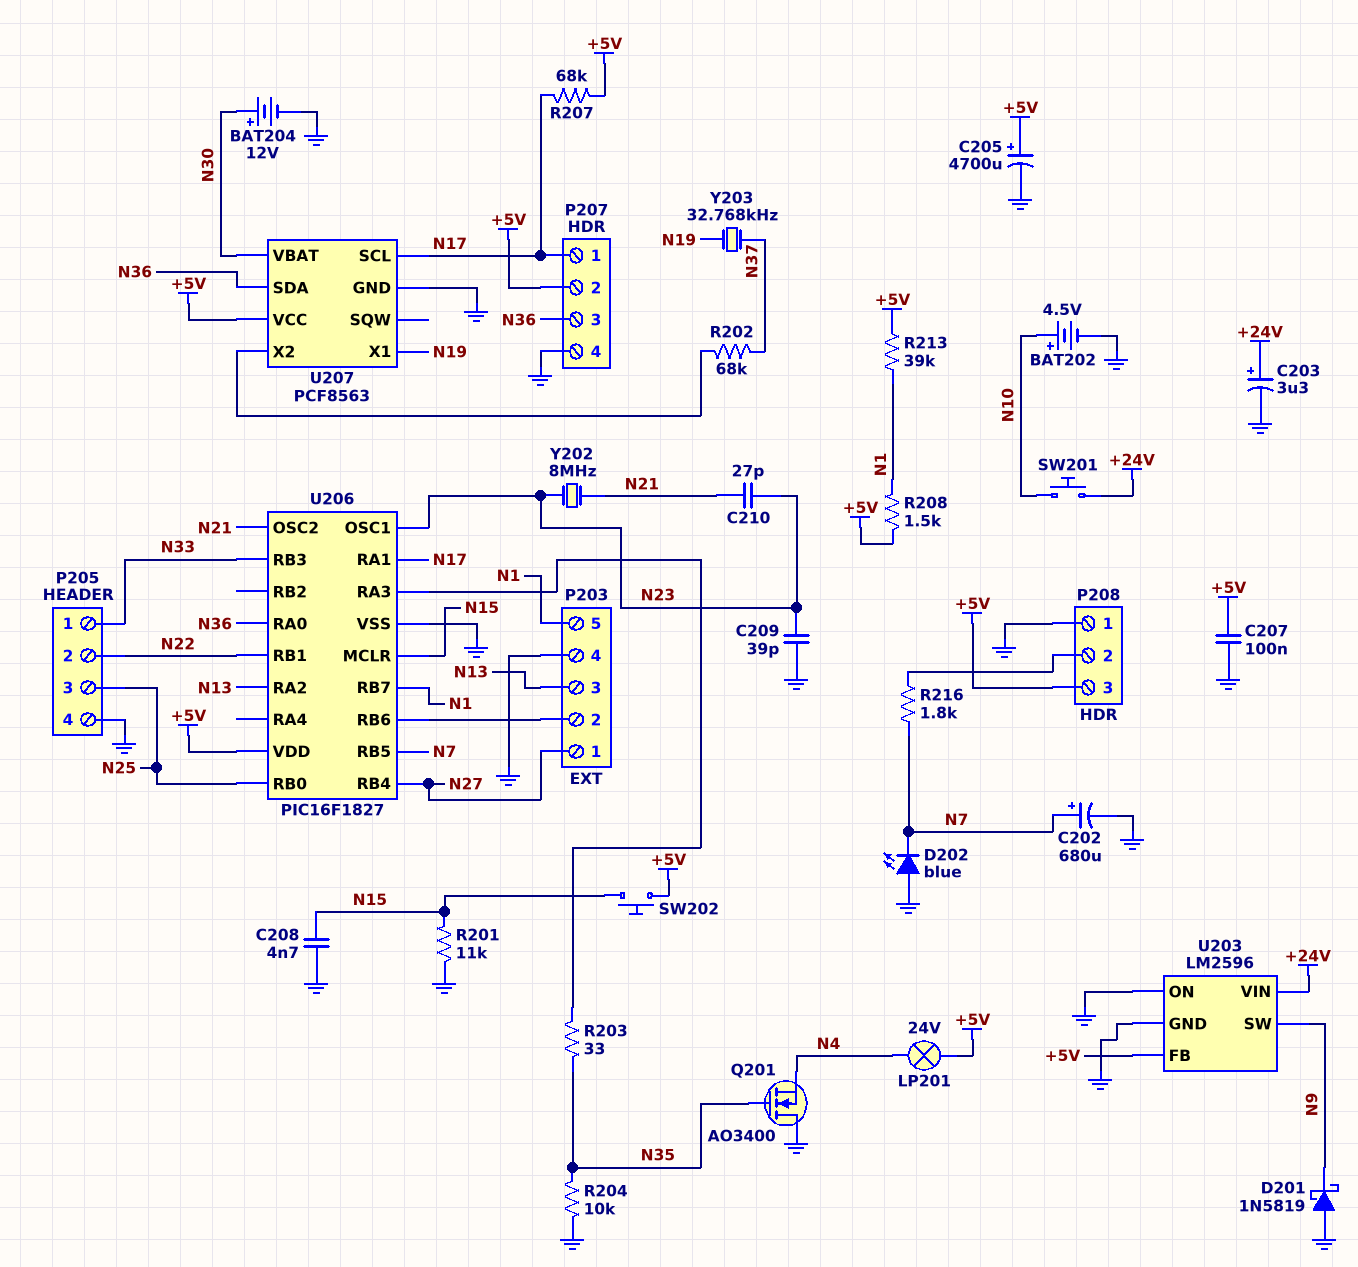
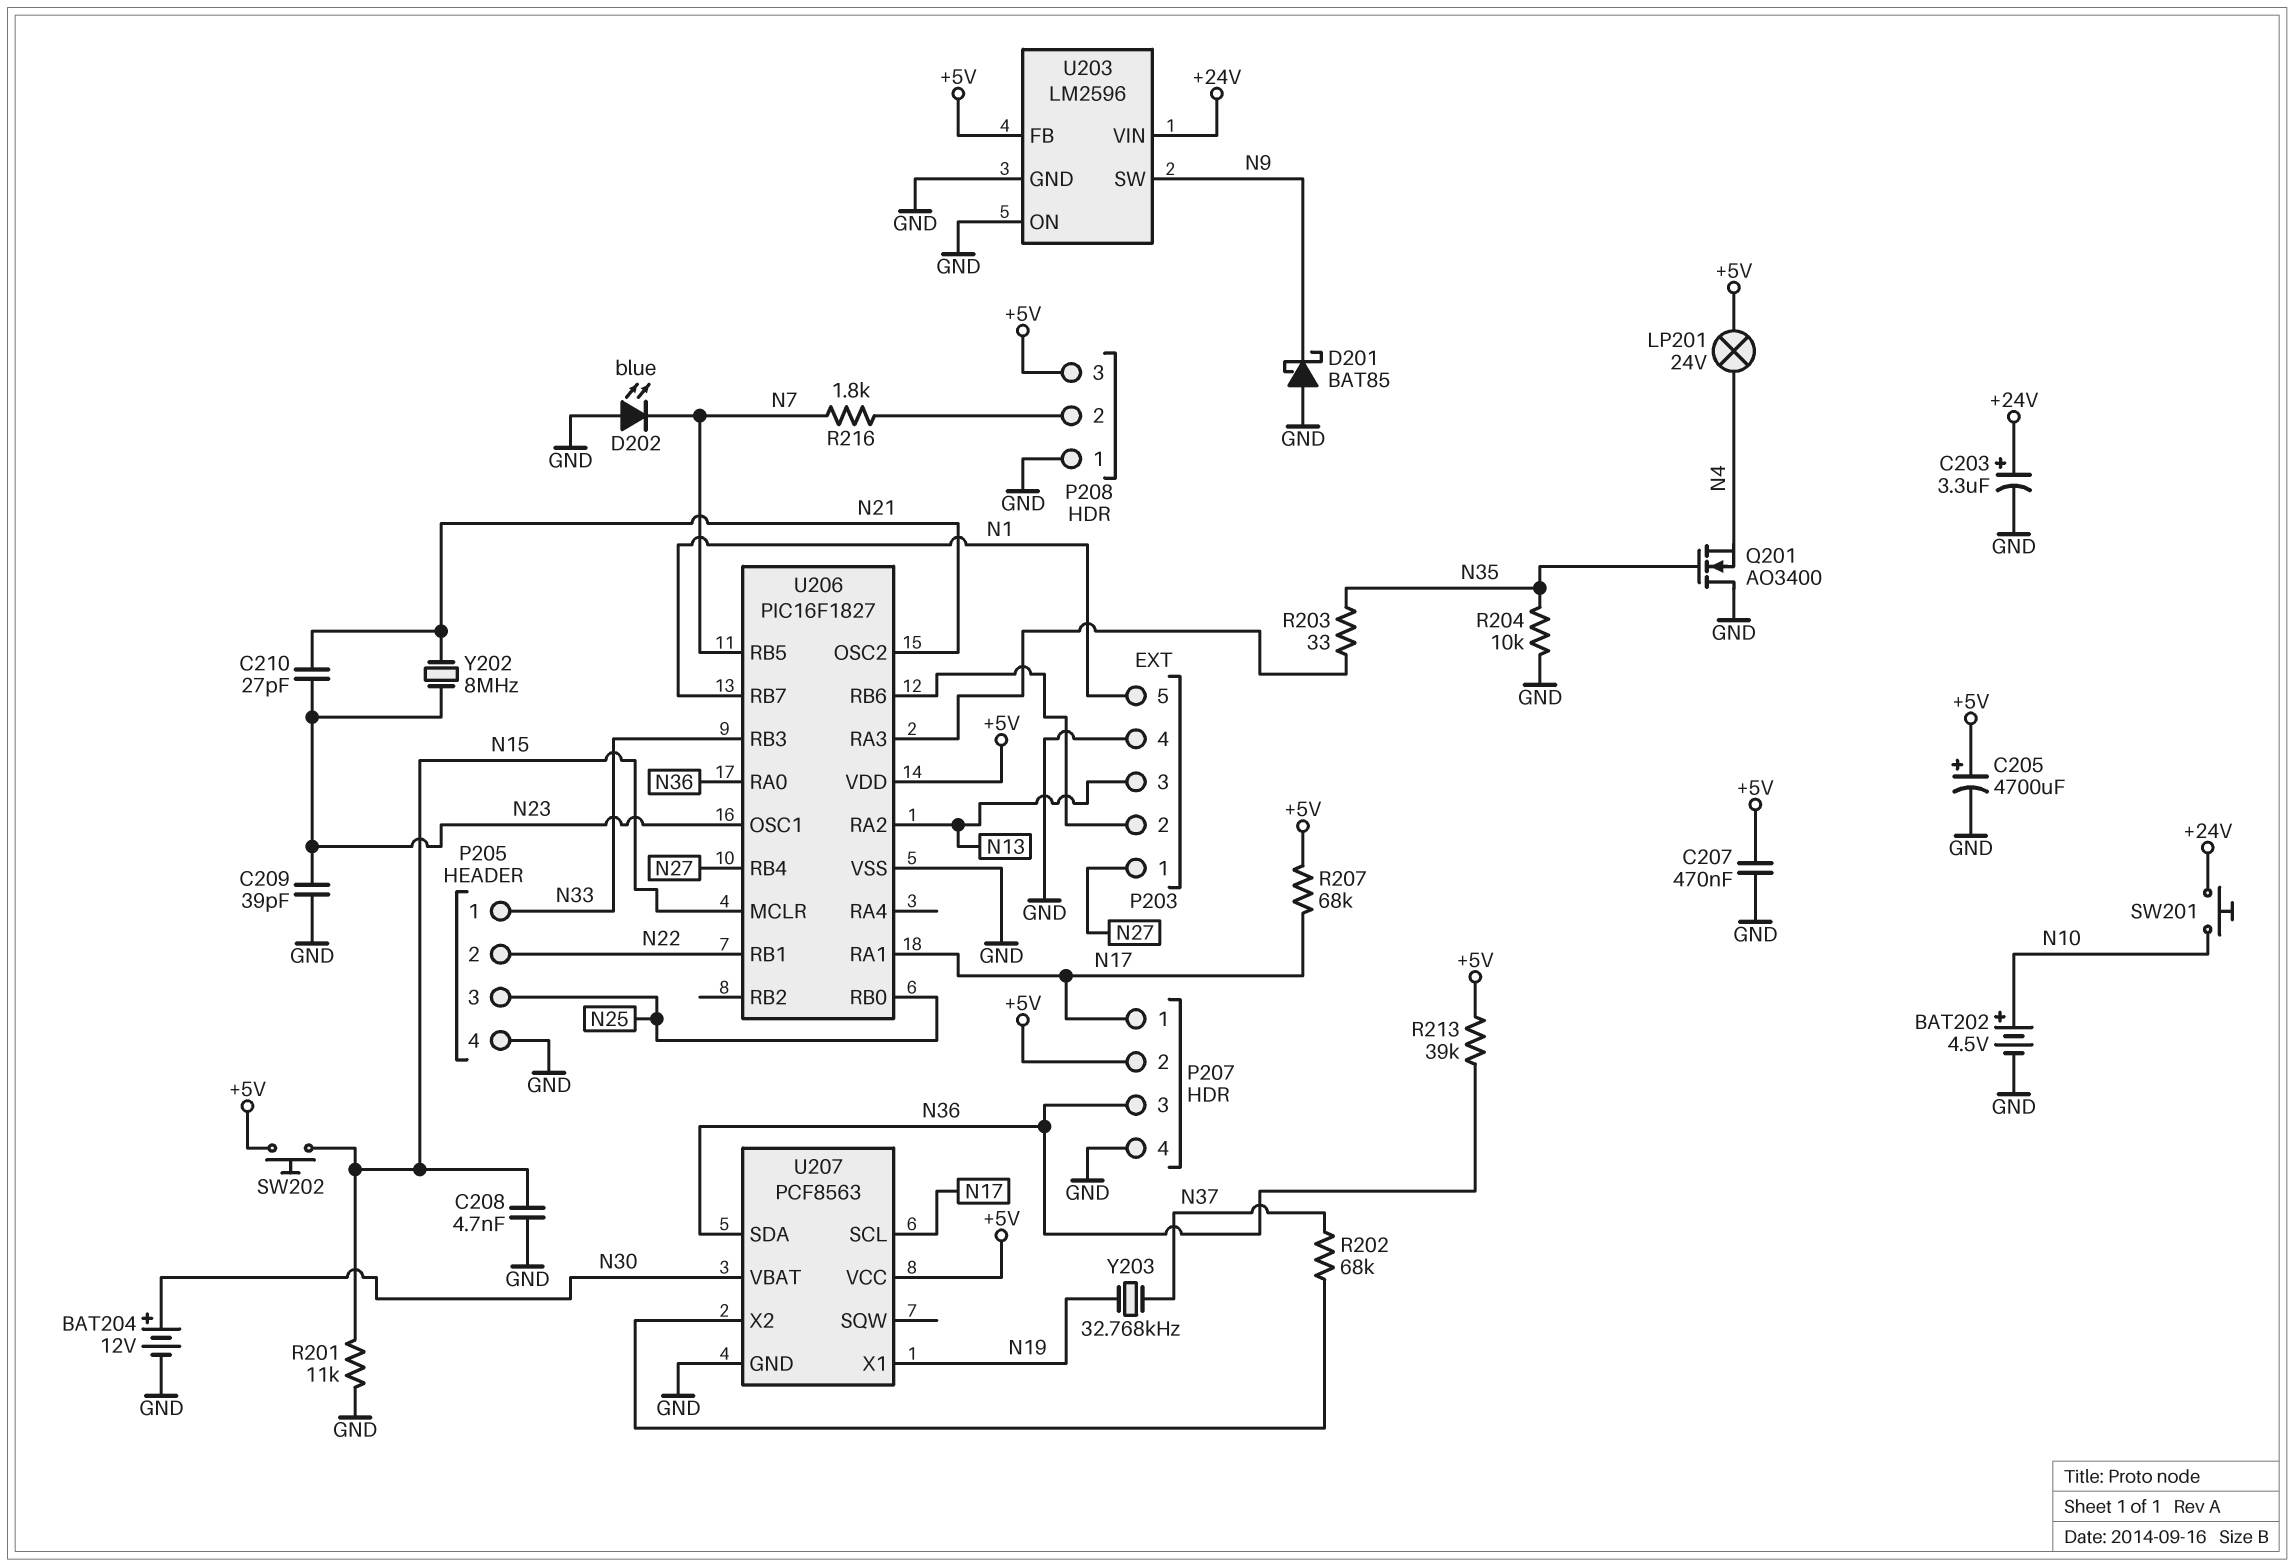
C202: 680uF (plus N7, minus GND) -> none
C207: 100nF (+5V, GND) -> 470nF (+5V, GND)
D201: schottky 1N5819 (A GND, K N9) -> schottky BAT85 (A GND, K N9)
R208: 1.5k (+5V, N1) -> none
R213: 39k (+5V, N1) -> 39k (+5V, N36)

